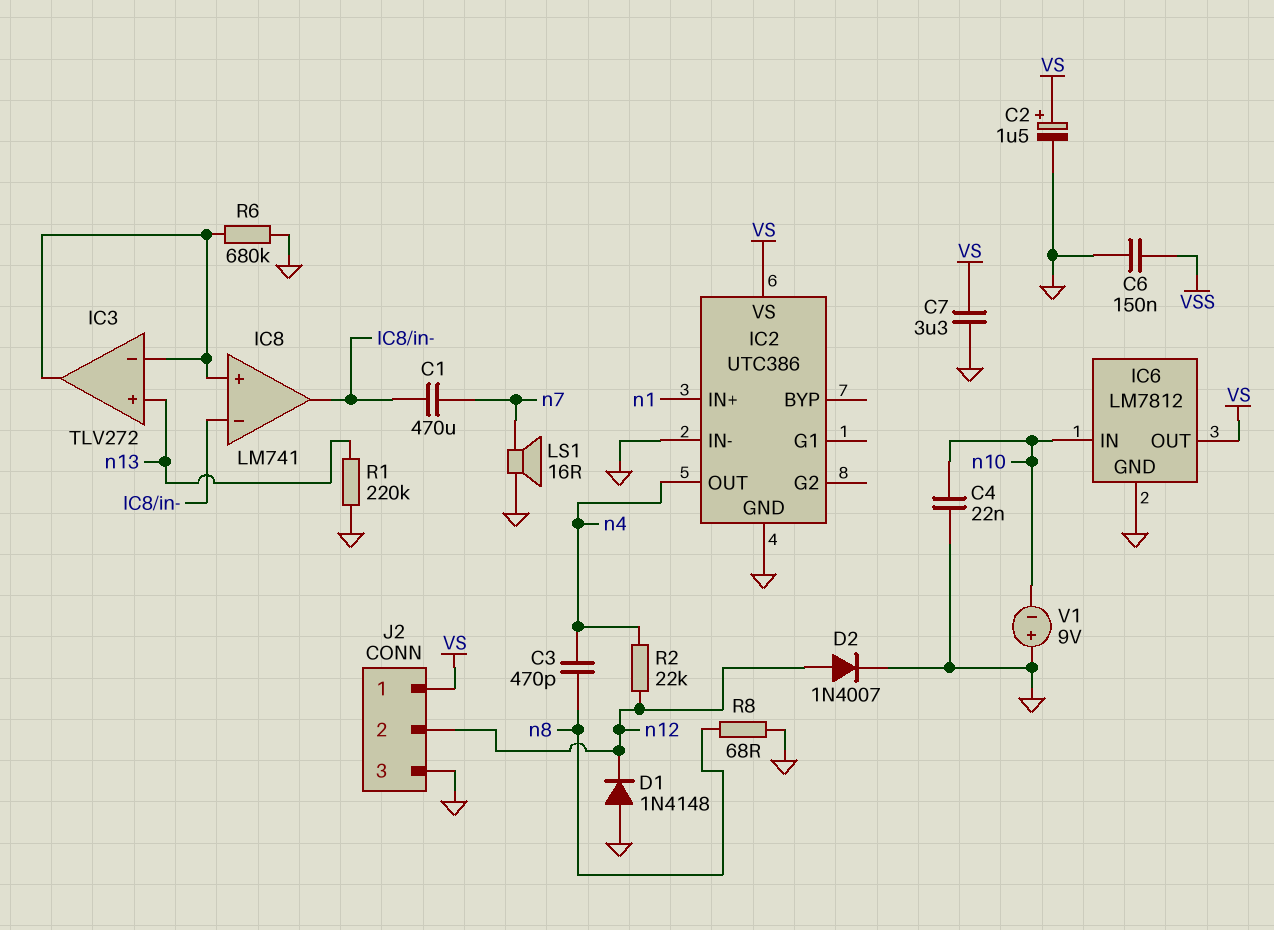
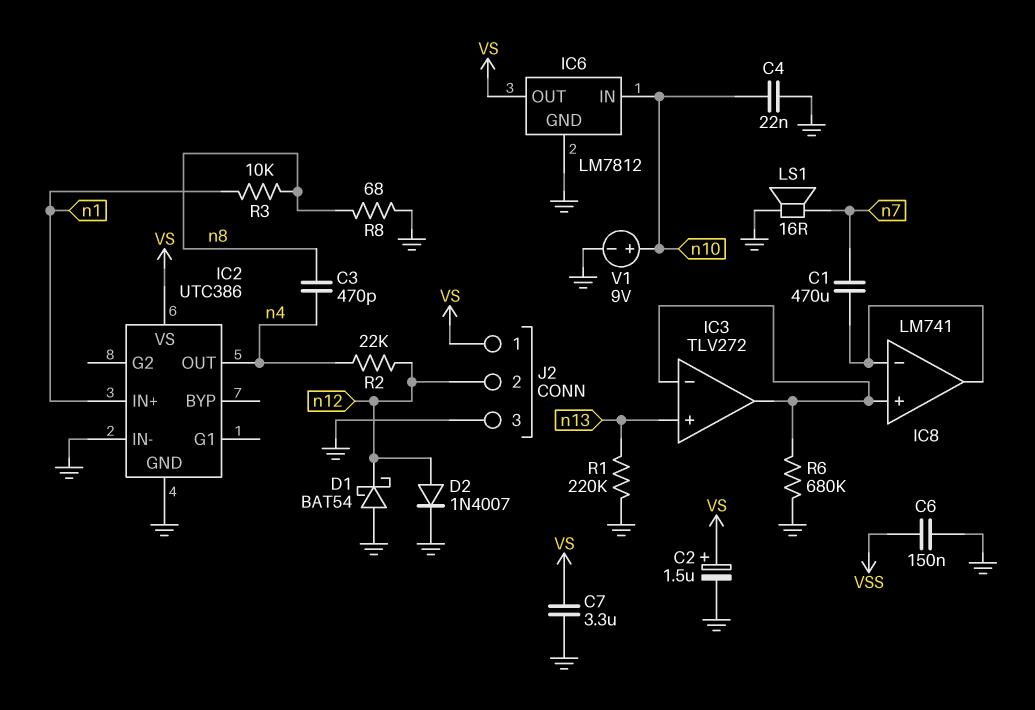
D1: diode 1N4148 (A GND, K n12) -> schottky BAT54 (A GND, K n12)
R3: none -> 10k (n1, n8)
V1: 9V (plus GND, minus n10) -> 9V (plus n10, minus GND)

